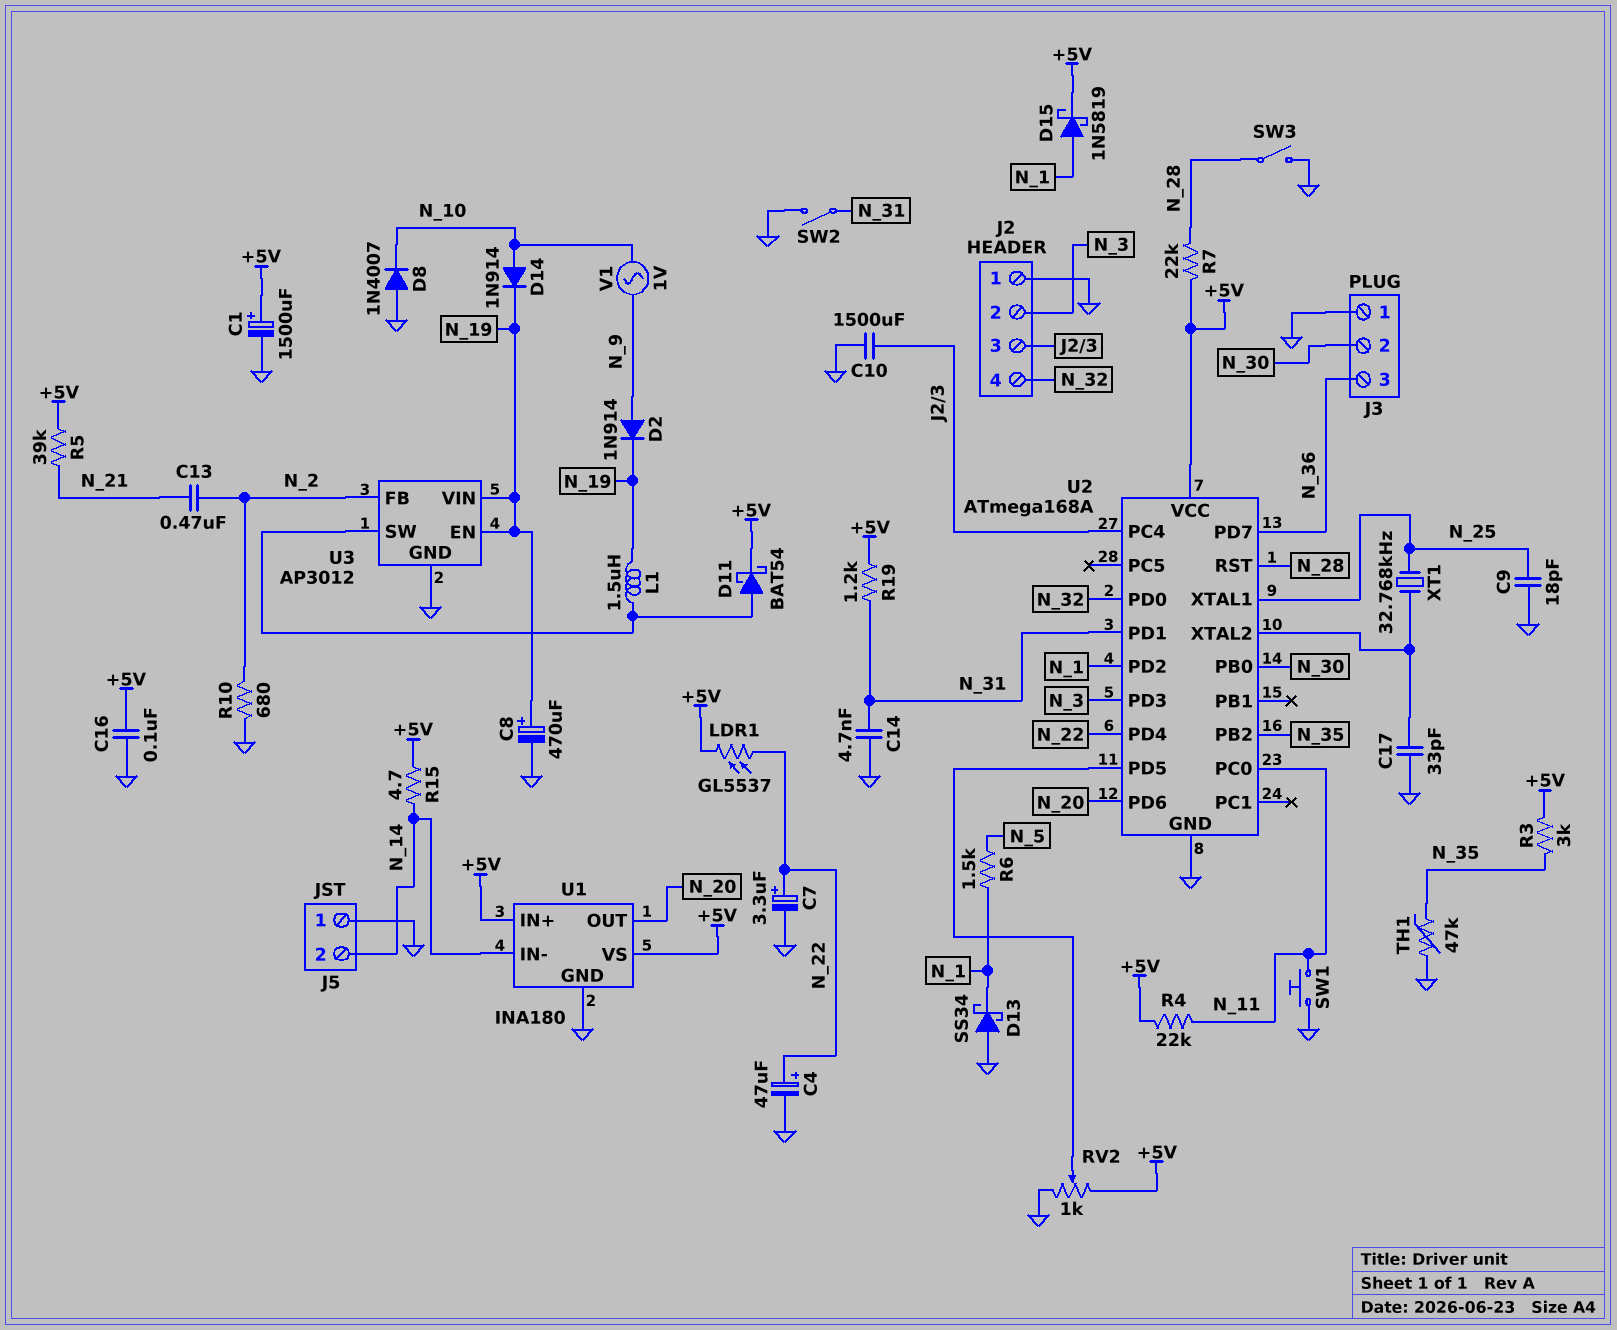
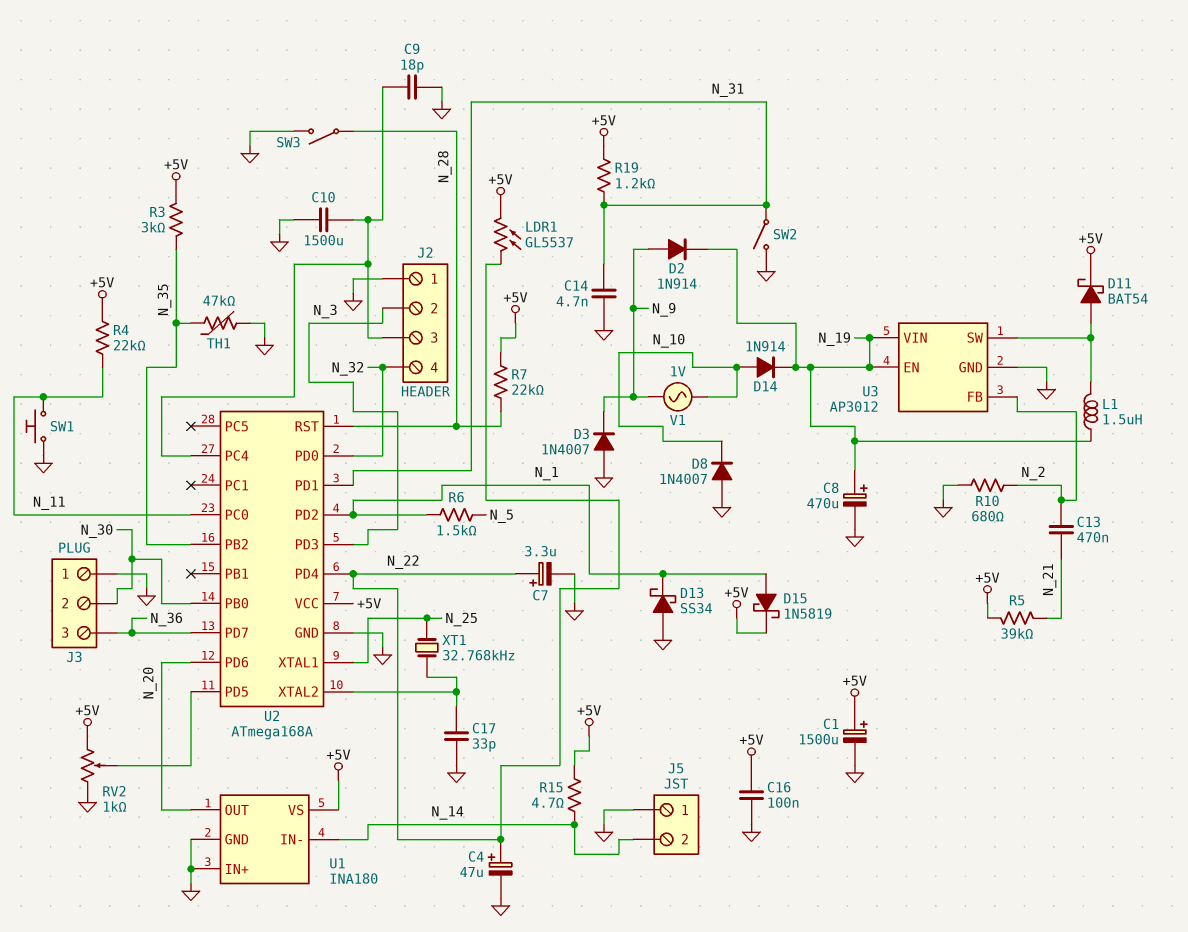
C9: 18pF (GND, N_25) -> 18pF (GND, J2/3)
D3: none -> diode 1N4007 (A GND, K N_9)
U1 pin IN+: +5V -> GND

